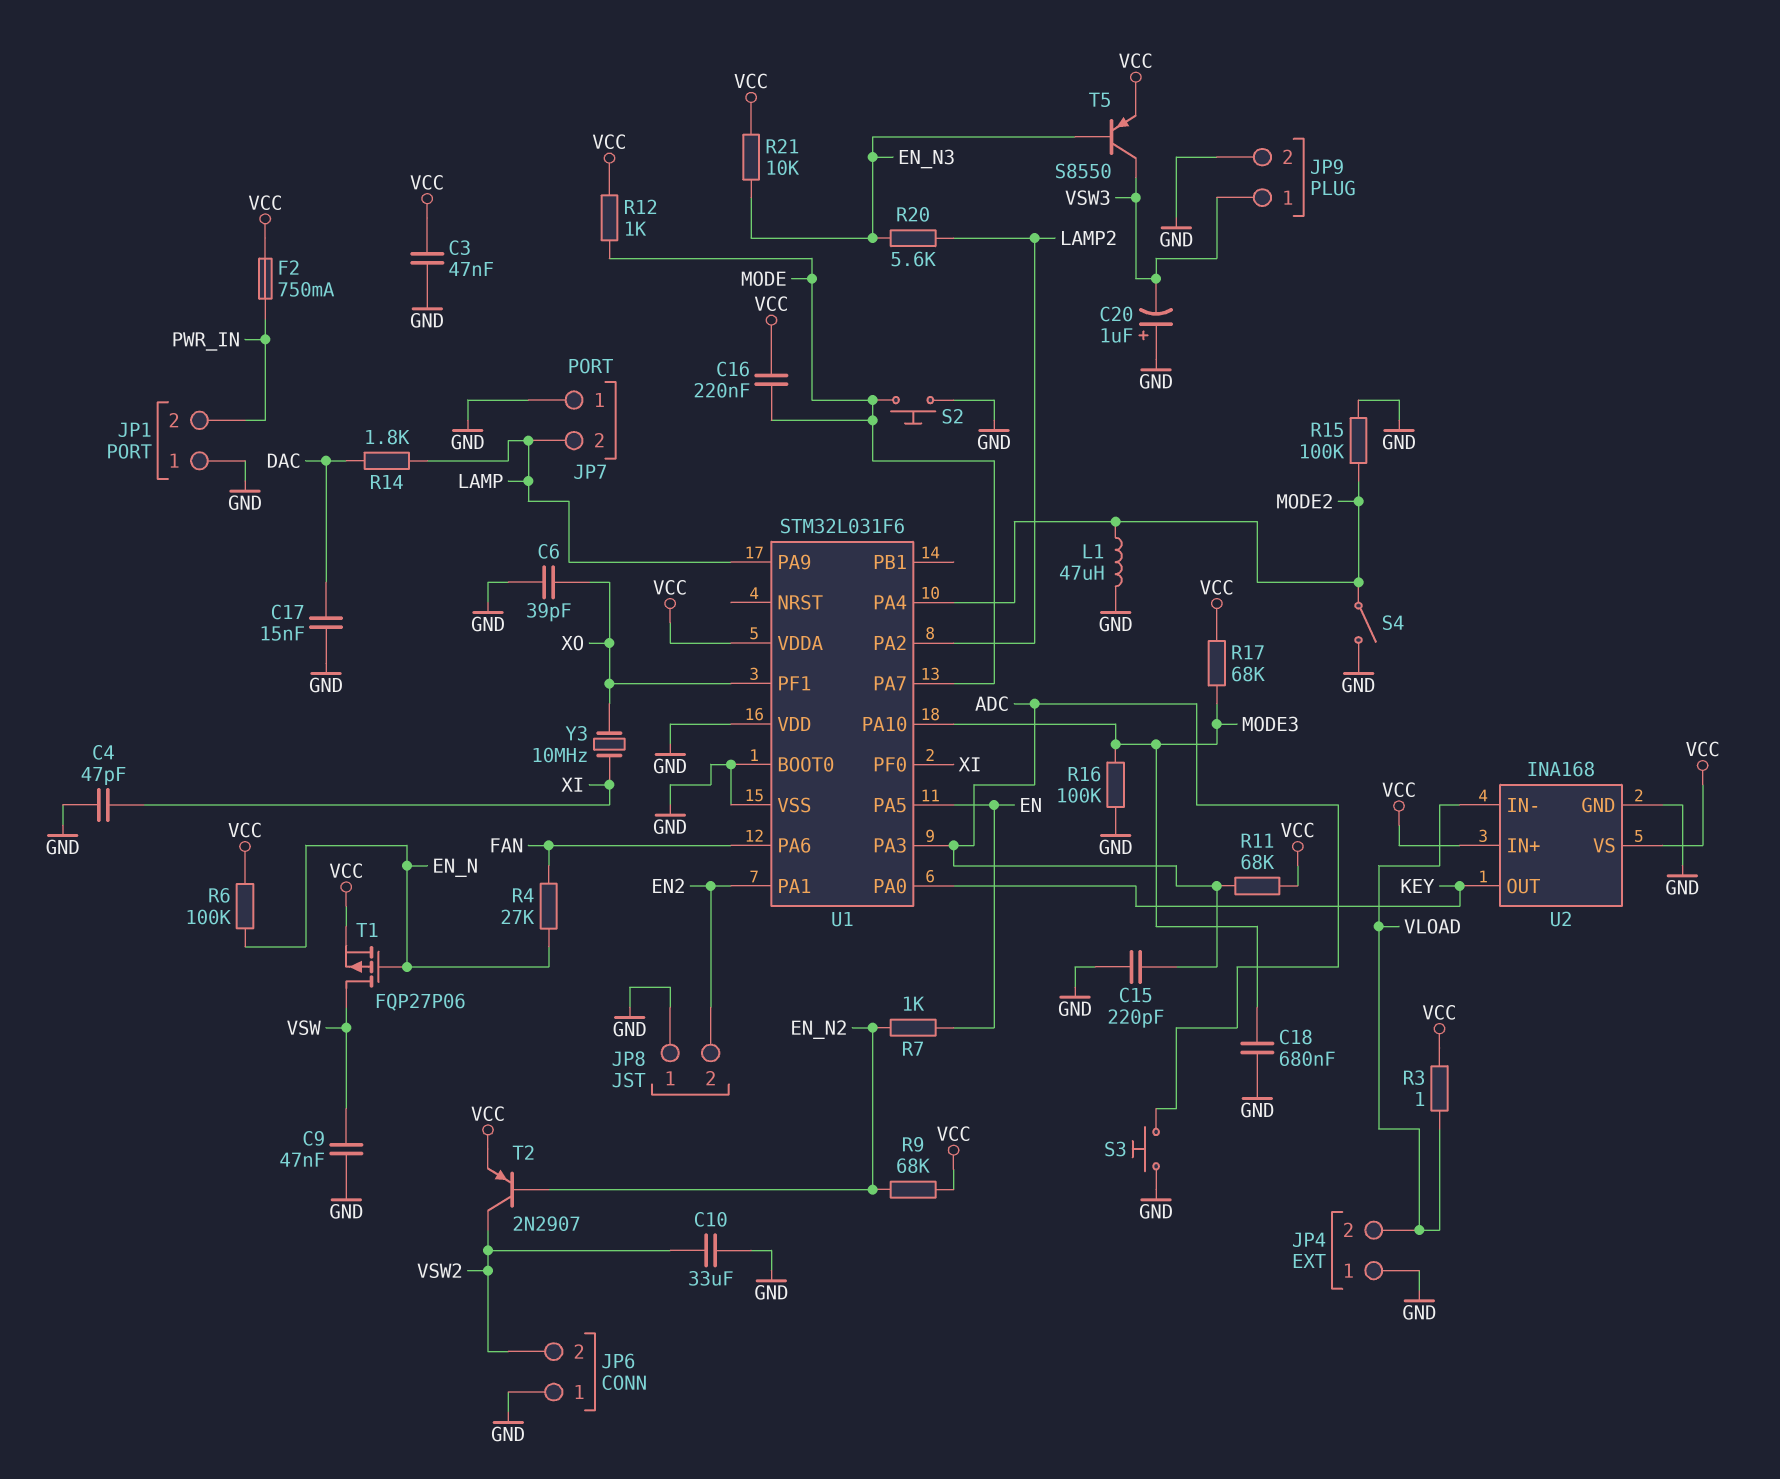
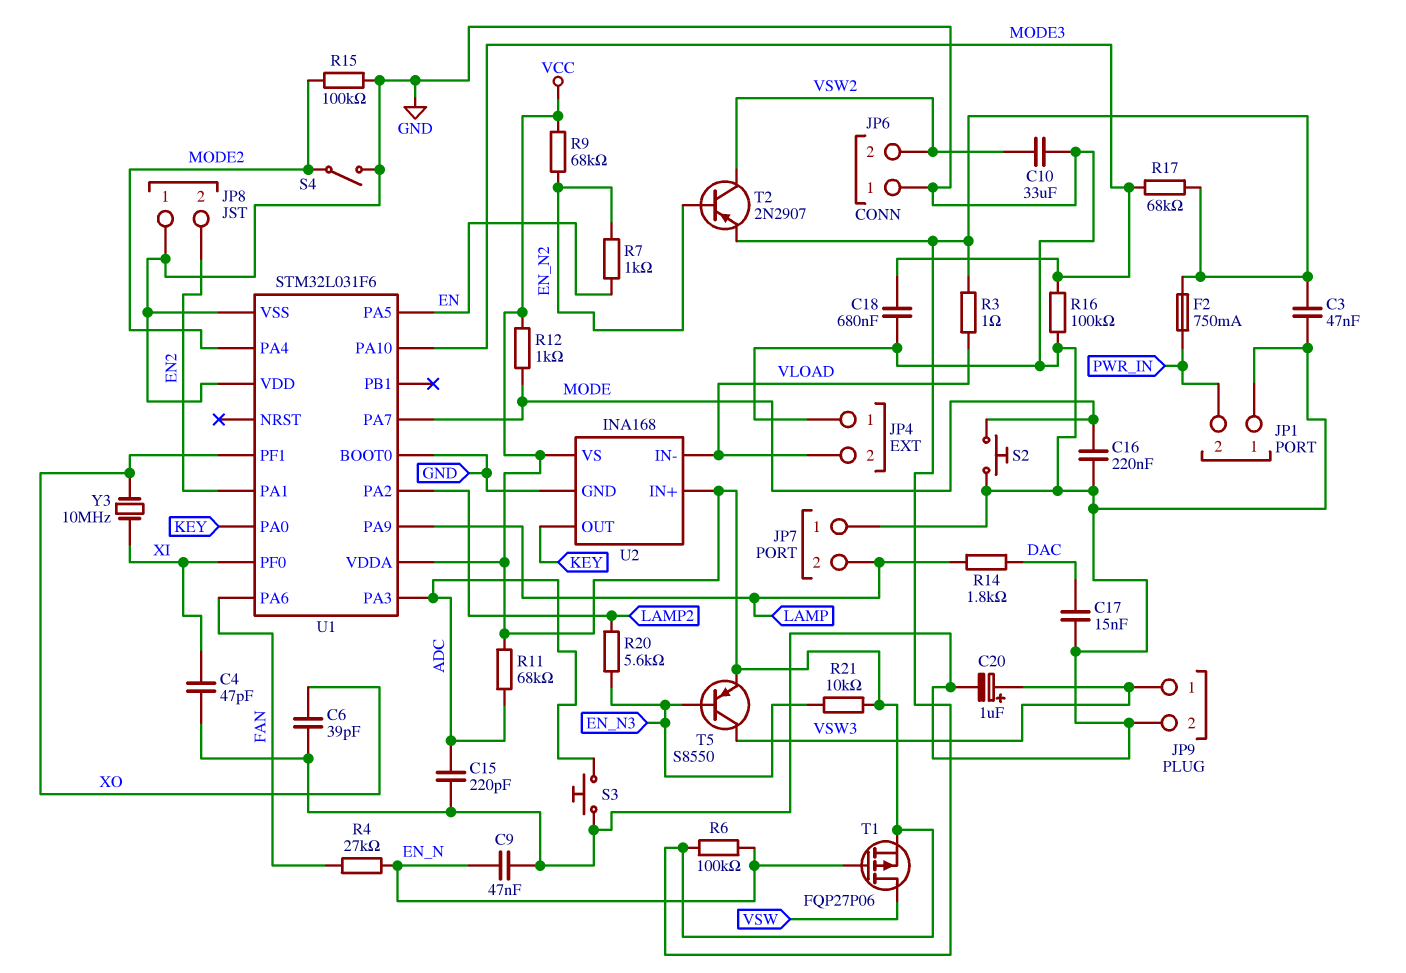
C9: 47nF (GND, VSW) -> 47nF (EN_N, GND)
C16: 220nF (MODE, VCC) -> 220nF (GND, MODE)
C20: 1uF (plus GND, minus VSW3) -> 1uF (plus VSW3, minus GND)
L1: 47uH (GND, MODE2) -> none

